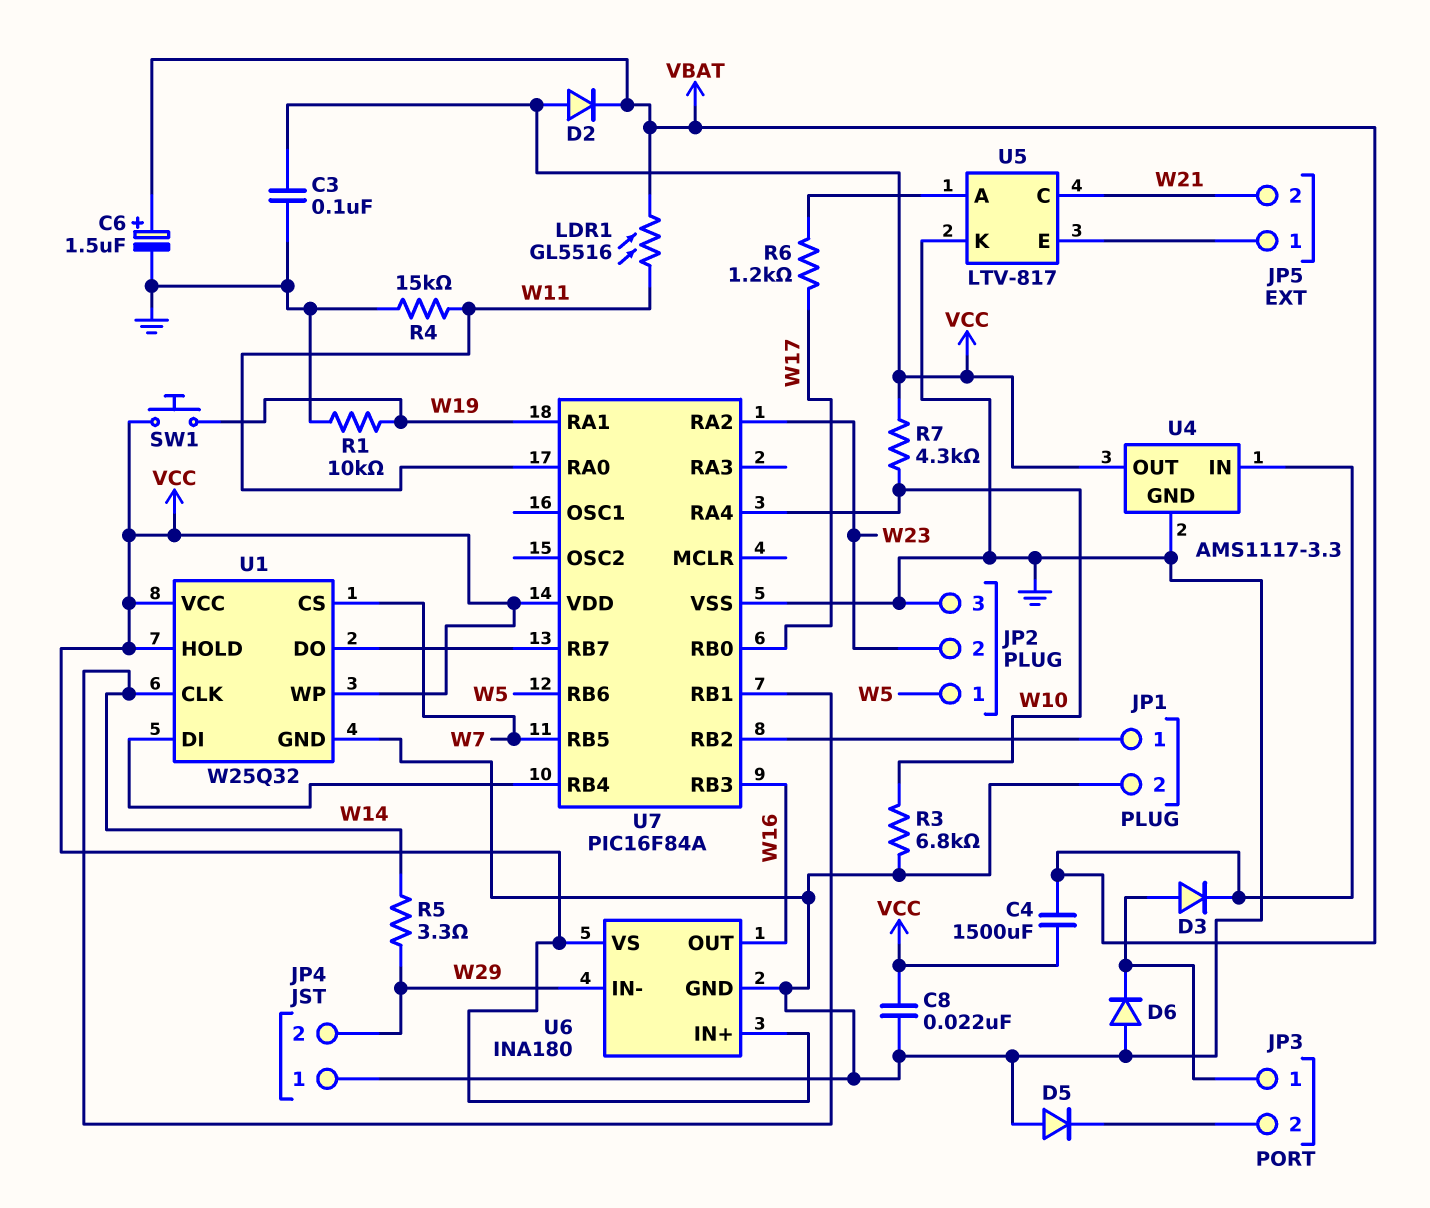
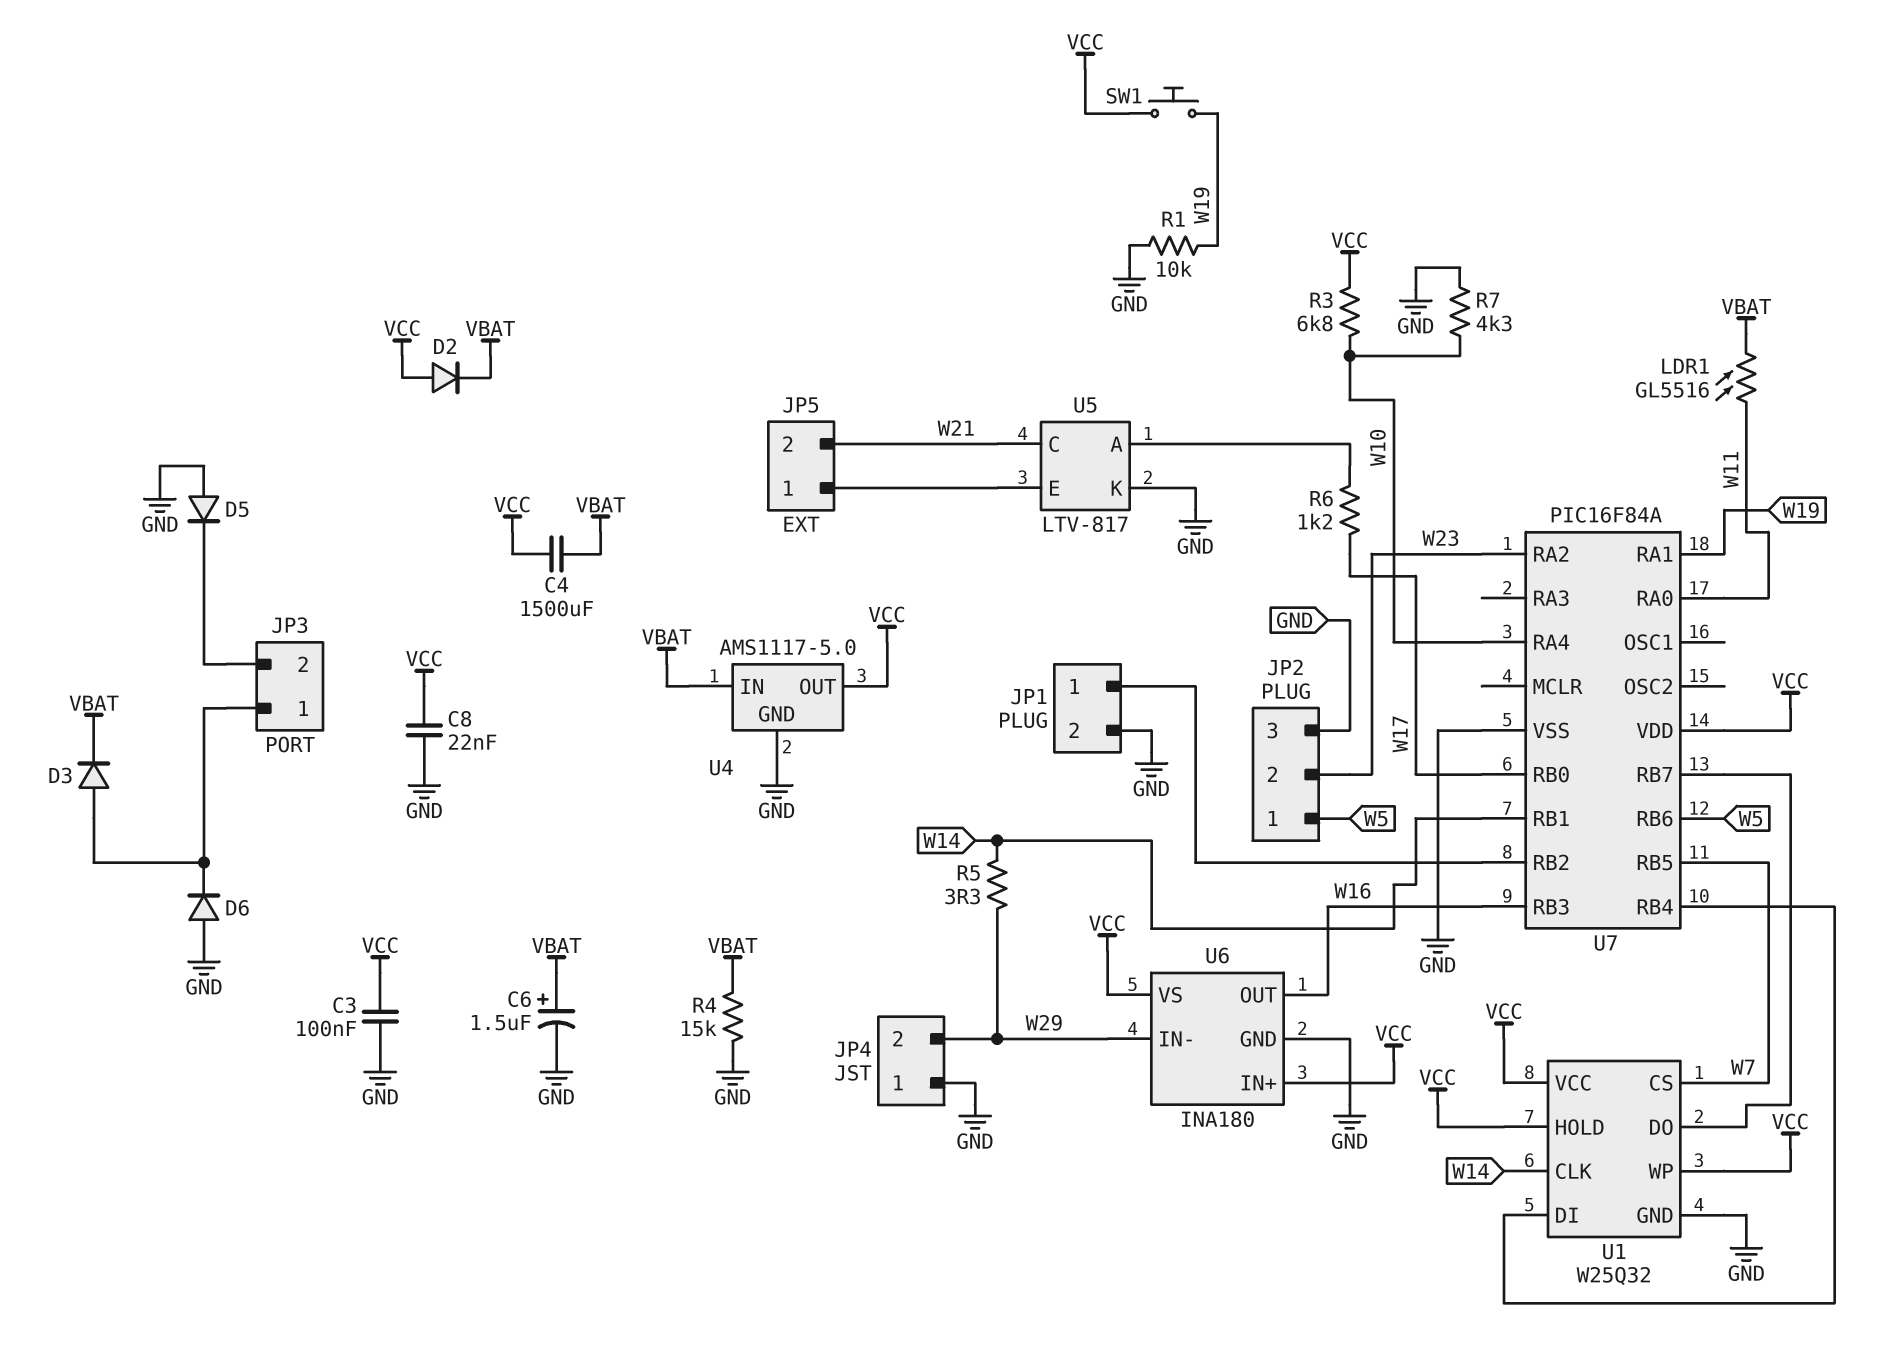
R3: 6.8k (GND, W10) -> 6.8k (VCC, W10)
R4: 15k (GND, W11) -> 15k (GND, VBAT)
R7: 4.3k (VCC, W10) -> 4.3k (GND, W10)
U4: AMS1117-3.3 -> AMS1117-5.0

